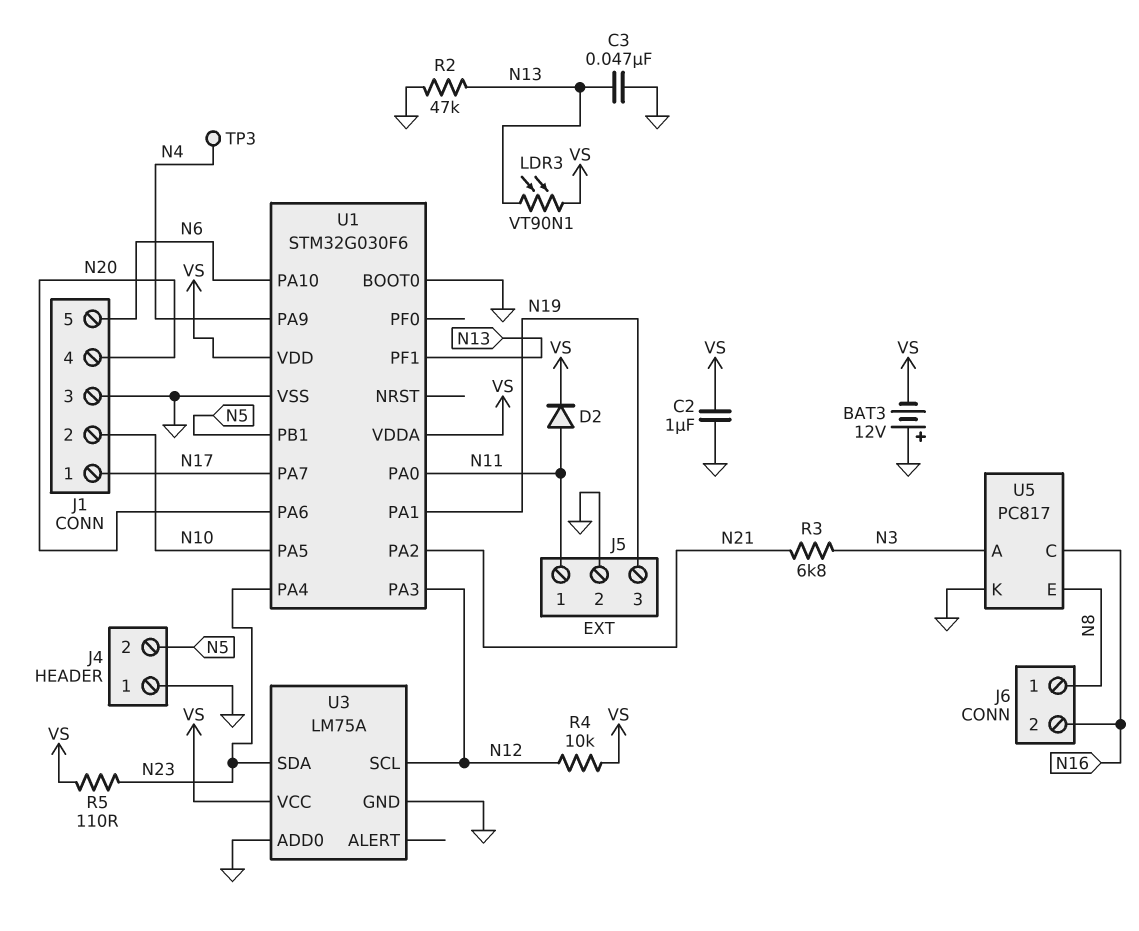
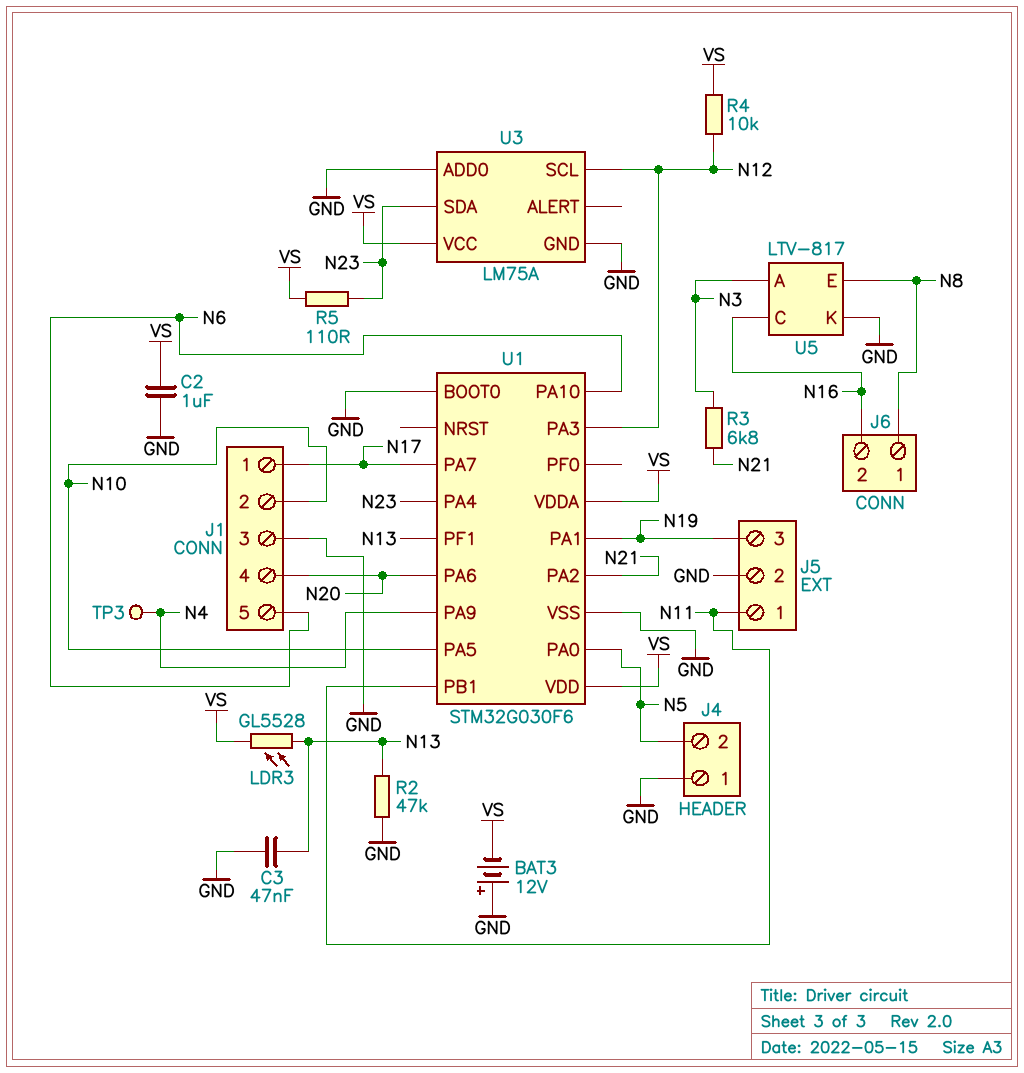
D2: diode (A N11, K VS) -> none
LDR3: VT90N1 (N13, VS) -> GL5528 (N13, VS)
U1 pin PA0: N11 -> N5
U1 pin PB1: N5 -> N11
U5: PC817 -> LTV-817

